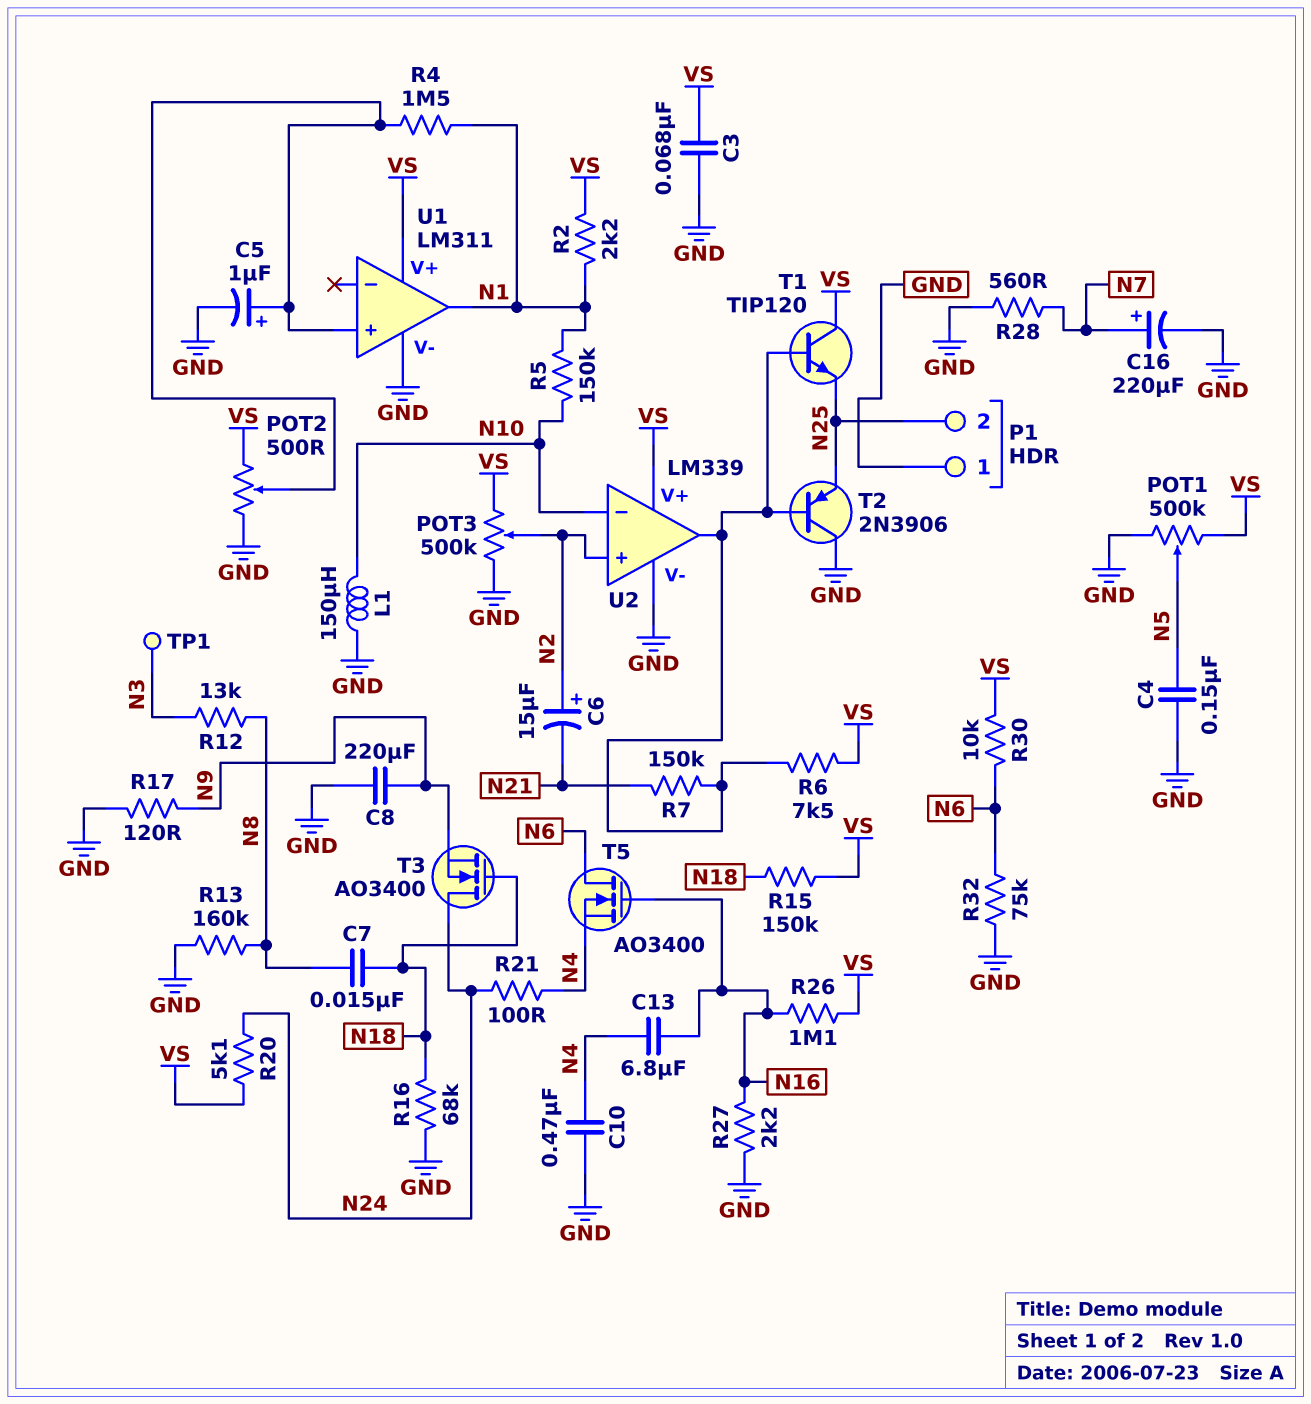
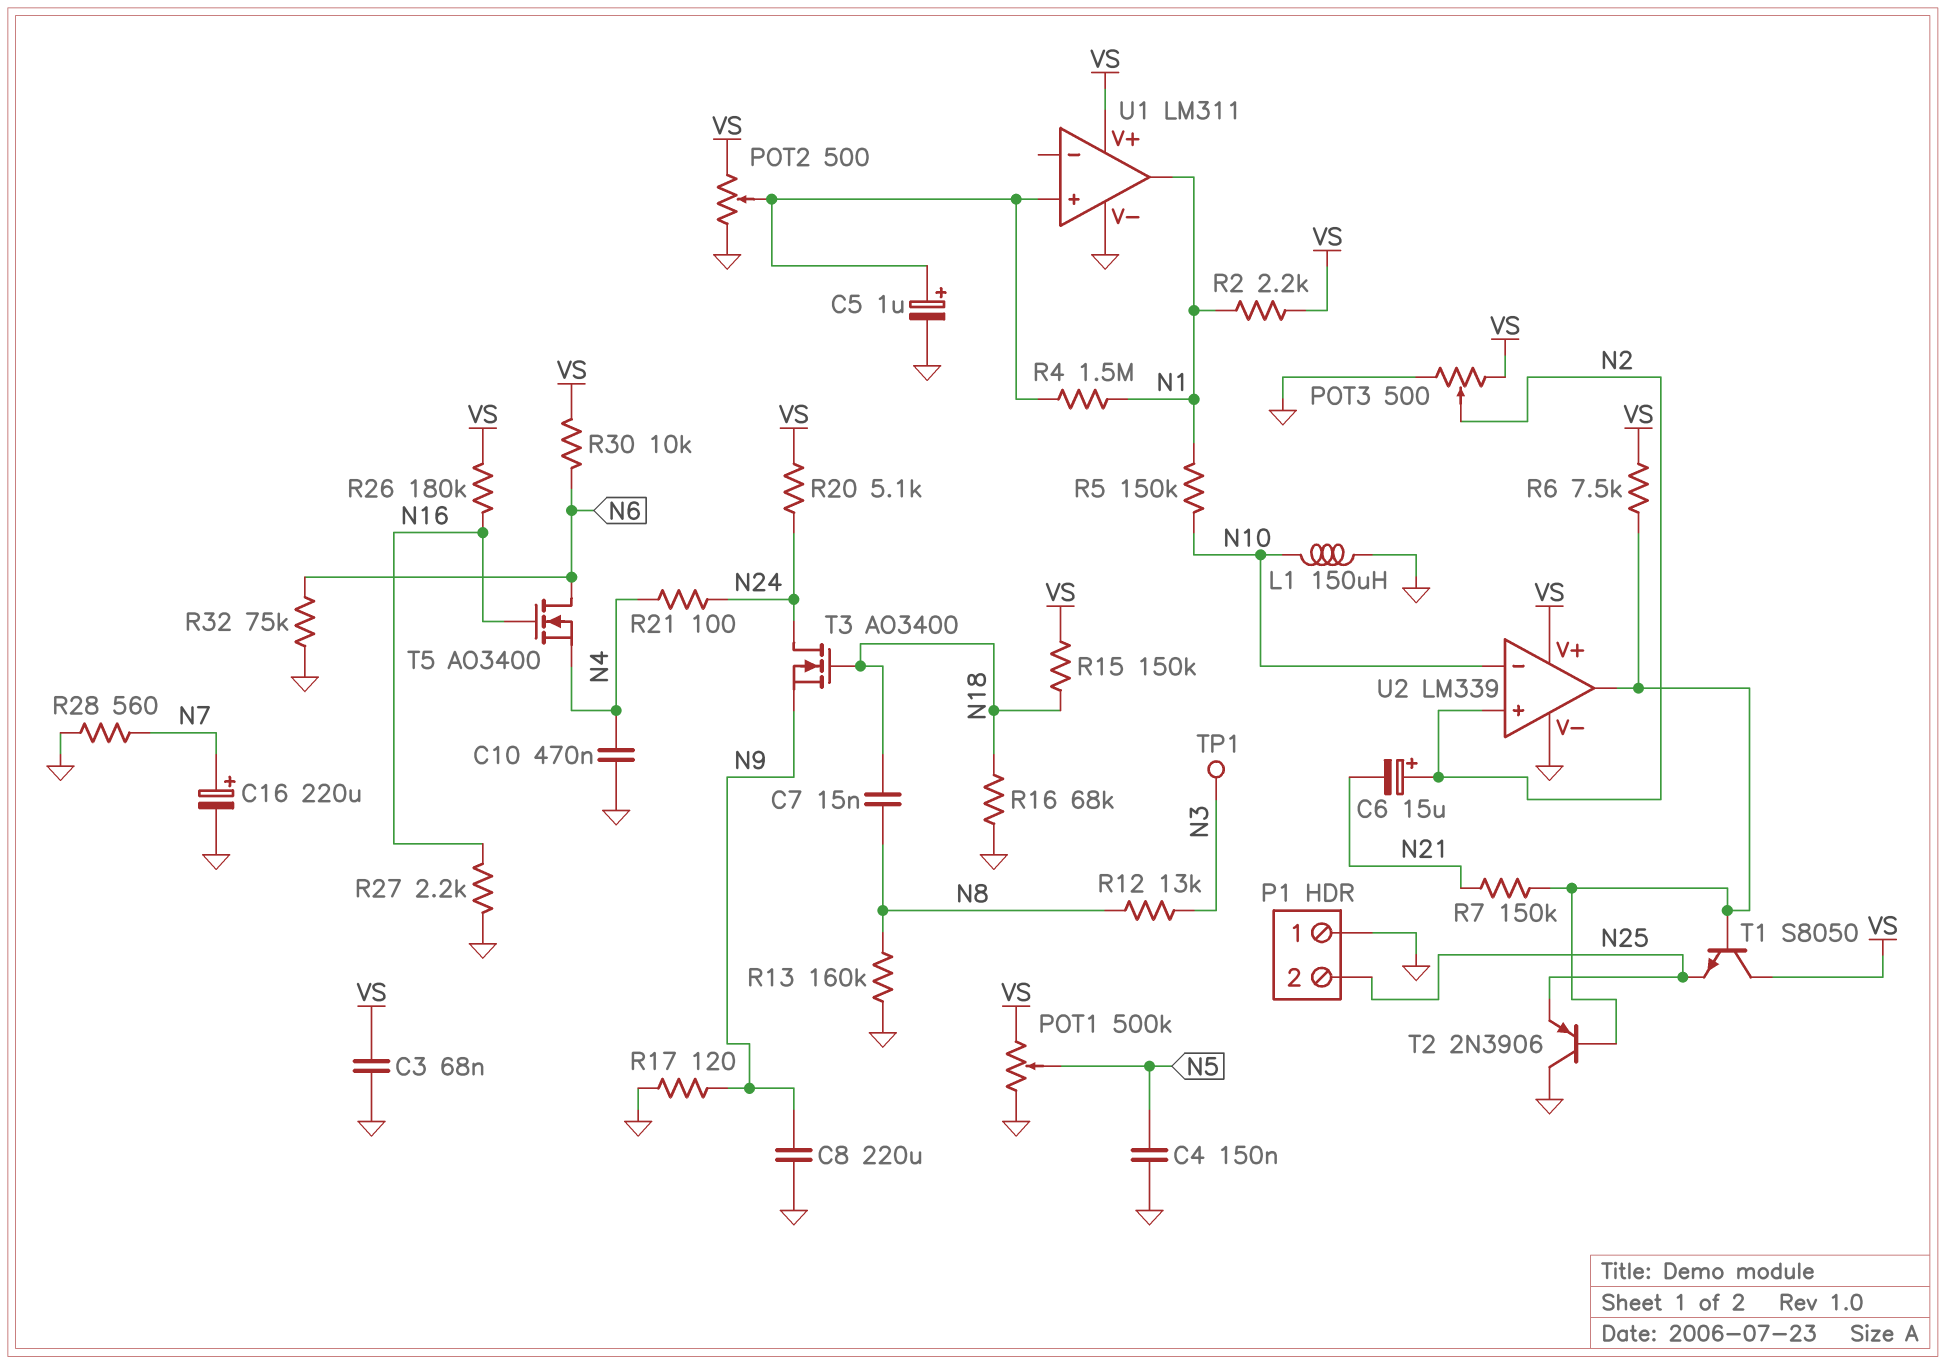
C13: 6.8uF (N4, N16) -> none
POT3: 500k (GND, VS, wiper N2) -> 500 (GND, VS, wiper N2)
R26: 1.1M (N16, VS) -> 180k (N16, VS)
T1: NPN TIP120 (B U2/out, C VS, E N25) -> NPN S8050 (B U2/out, C VS, E N25)

